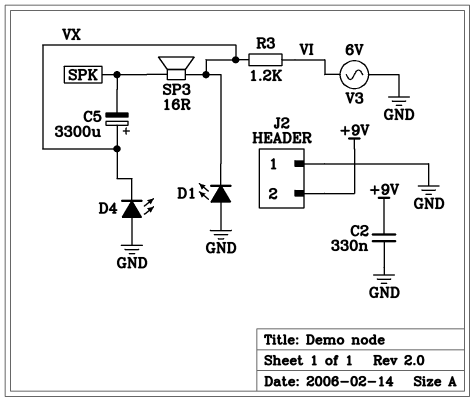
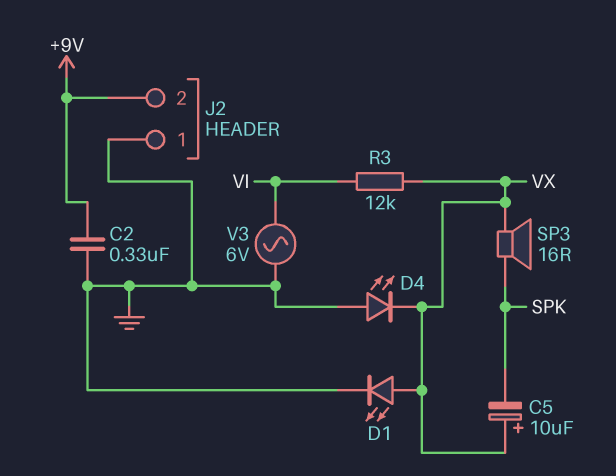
C5: 3300uF (plus VX, minus SPK) -> 10uF (plus VX, minus SPK)
D1: LED (A GND, K VX) -> LED (A VX, K GND)
R3: 1.2k (VI, VX) -> 12k (VI, VX)

